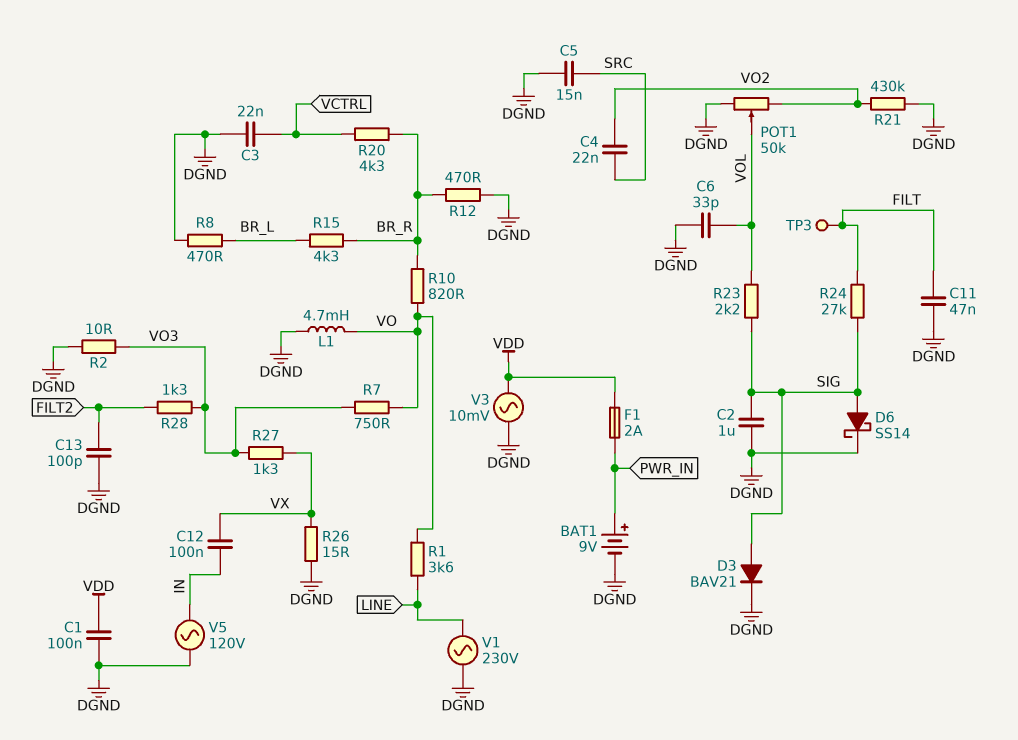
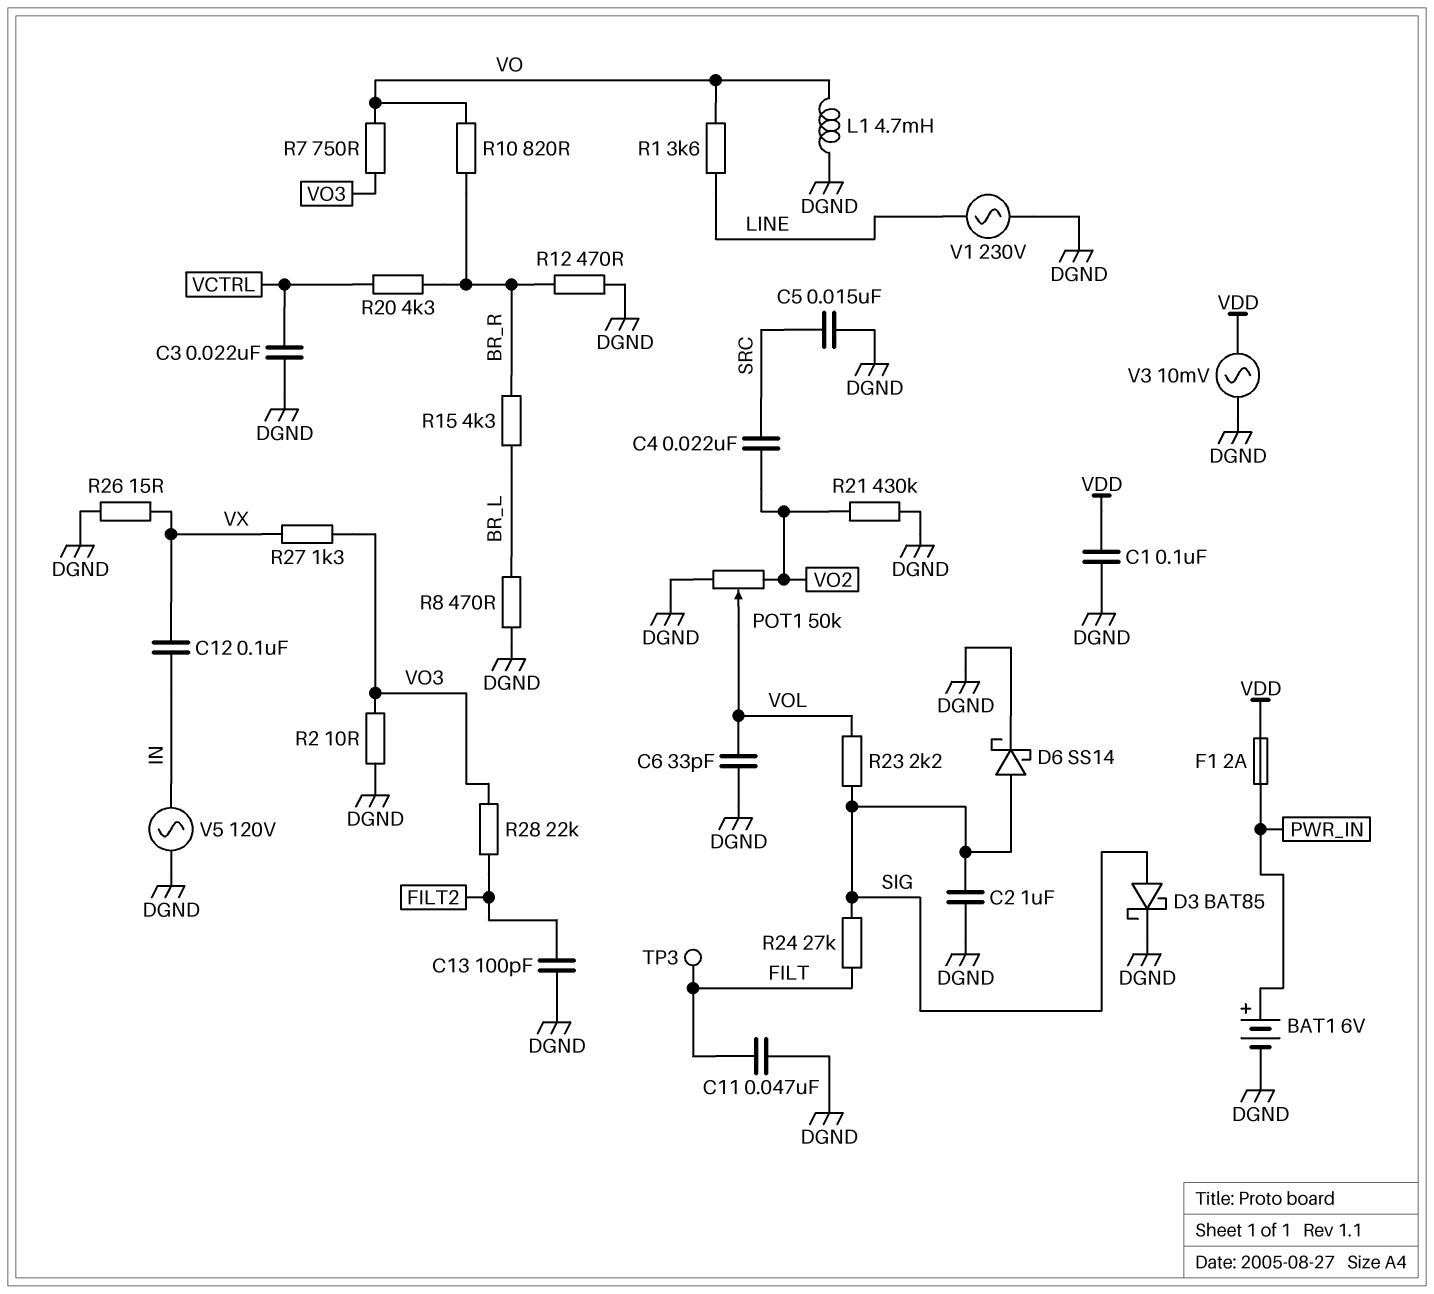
BAT1: 9V (plus PWR_IN, minus DGND) -> 6V (plus PWR_IN, minus DGND)
D3: diode BAV21 (A SIG, K DGND) -> schottky BAT85 (A SIG, K DGND)
R28: 1.3k (FILT2, VO3) -> 22k (FILT2, VO3)

